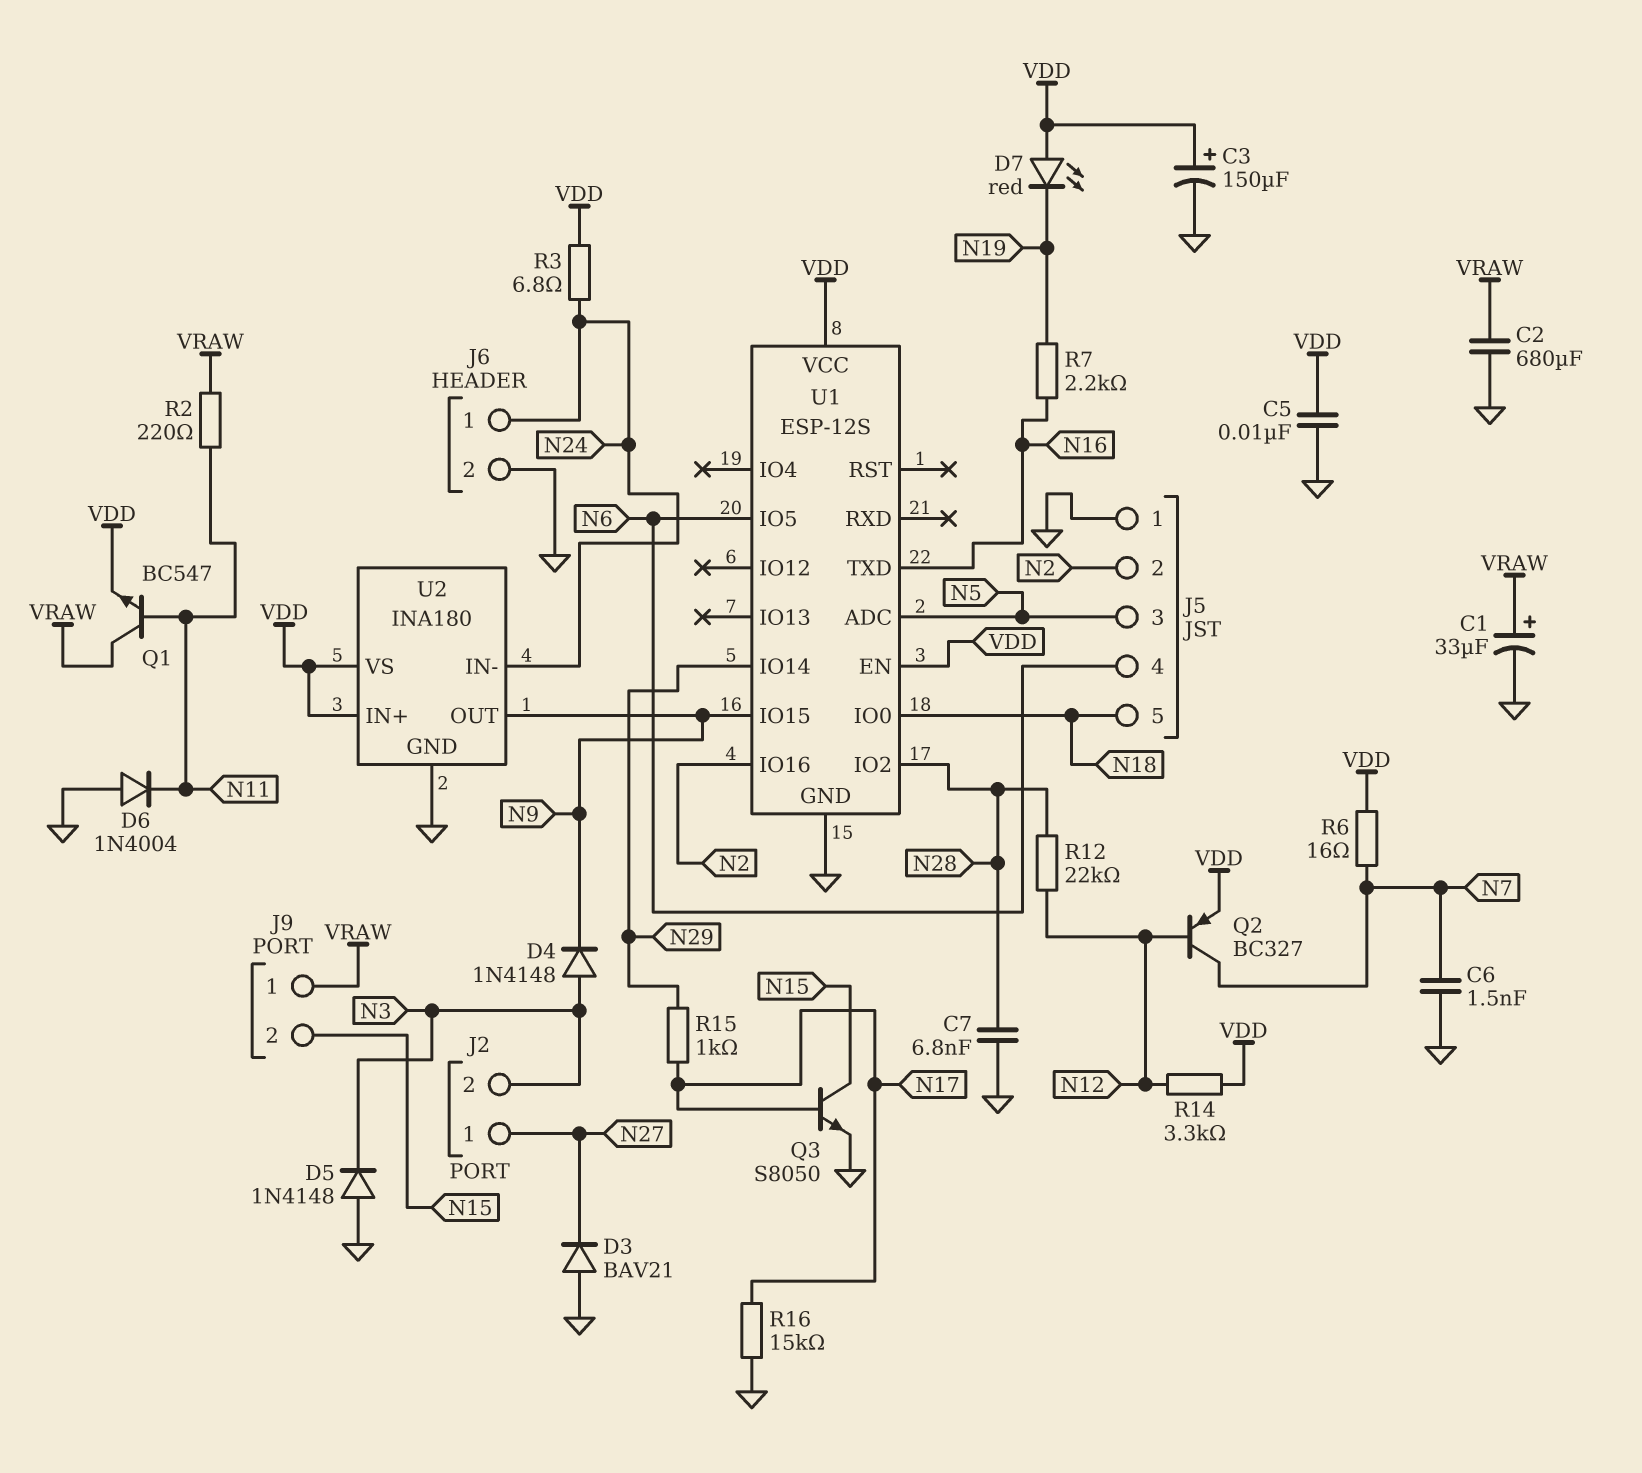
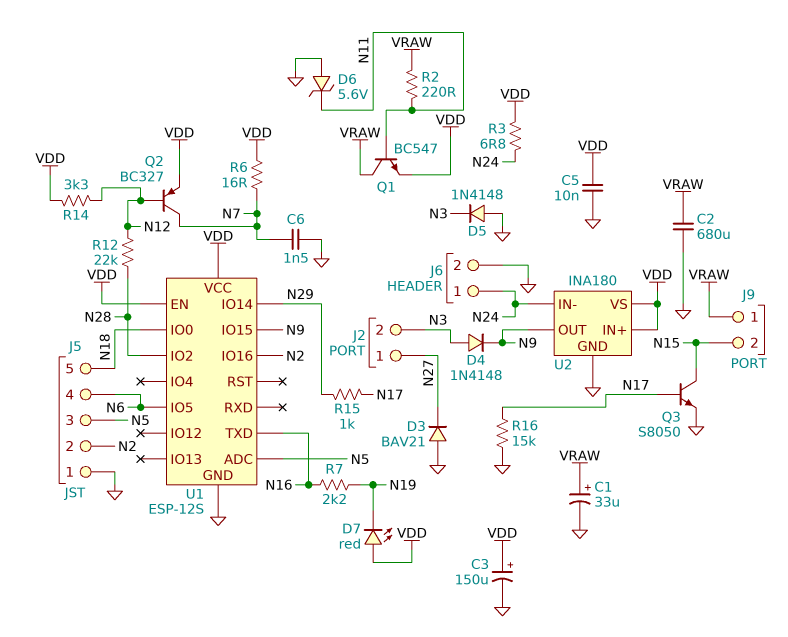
C7: 6.8nF (GND, N28) -> none
D6: diode 1N4004 (A GND, K N11) -> zener 5.6V (A GND, K N11)

